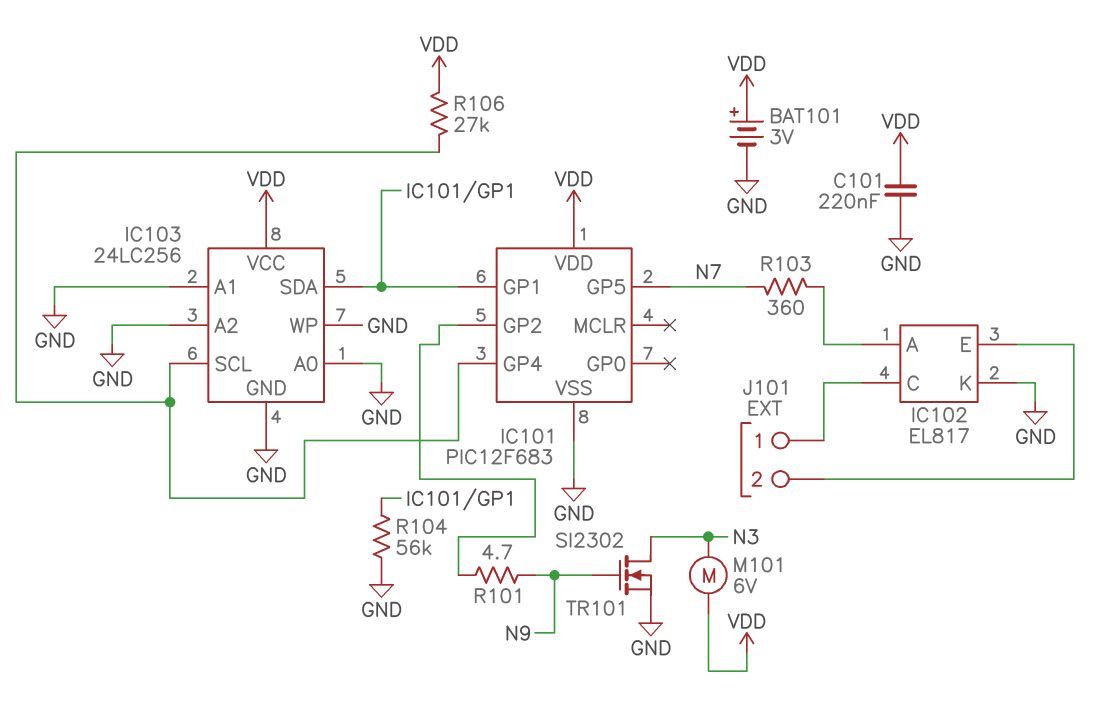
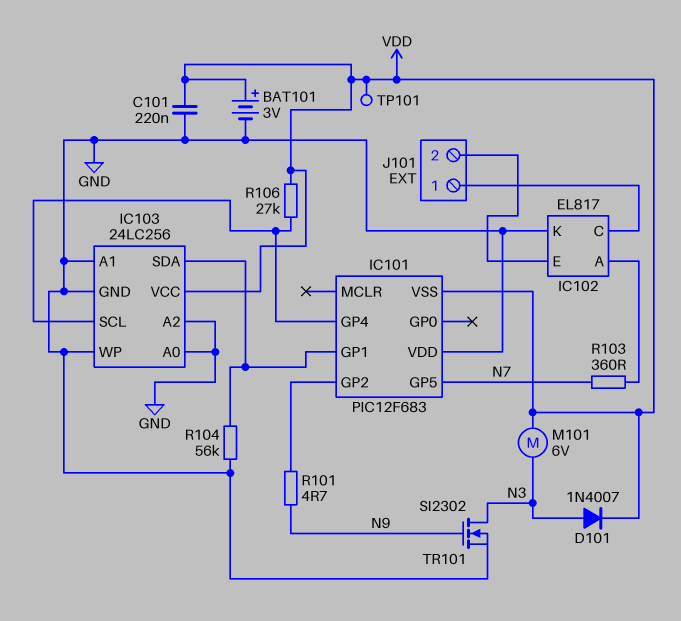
D101: none -> diode 1N4007 (A N3, K VDD)
IC101 pin VDD: VDD -> GND
IC101 pin VSS: GND -> VDD
TP101: none -> test point (VDD)

